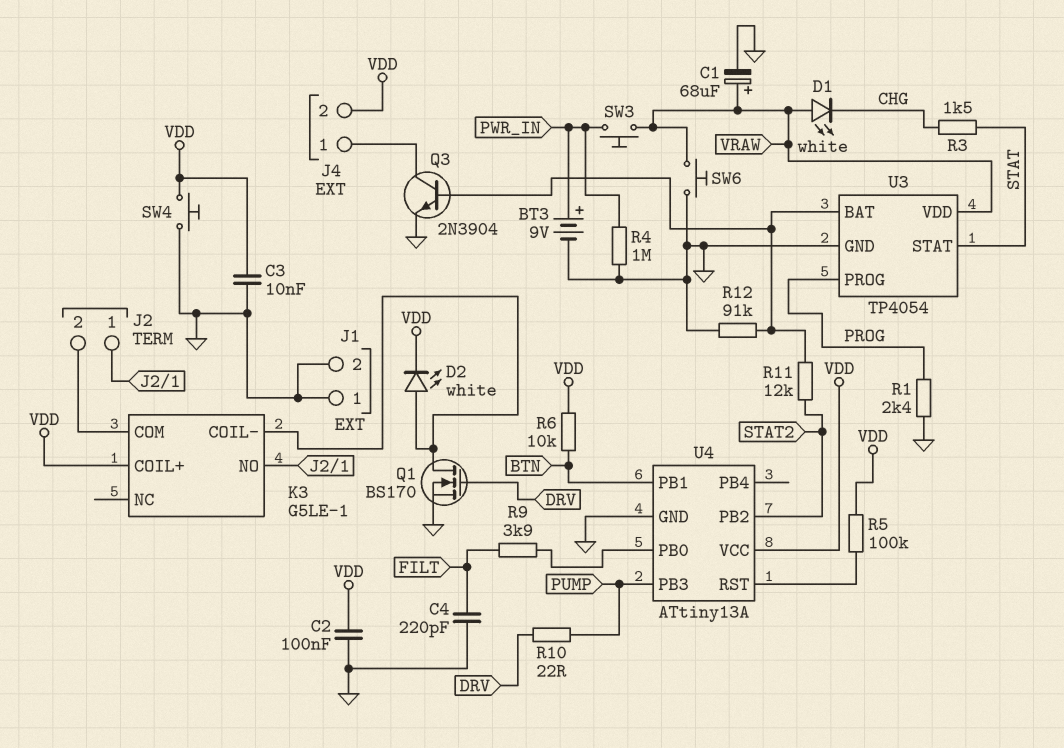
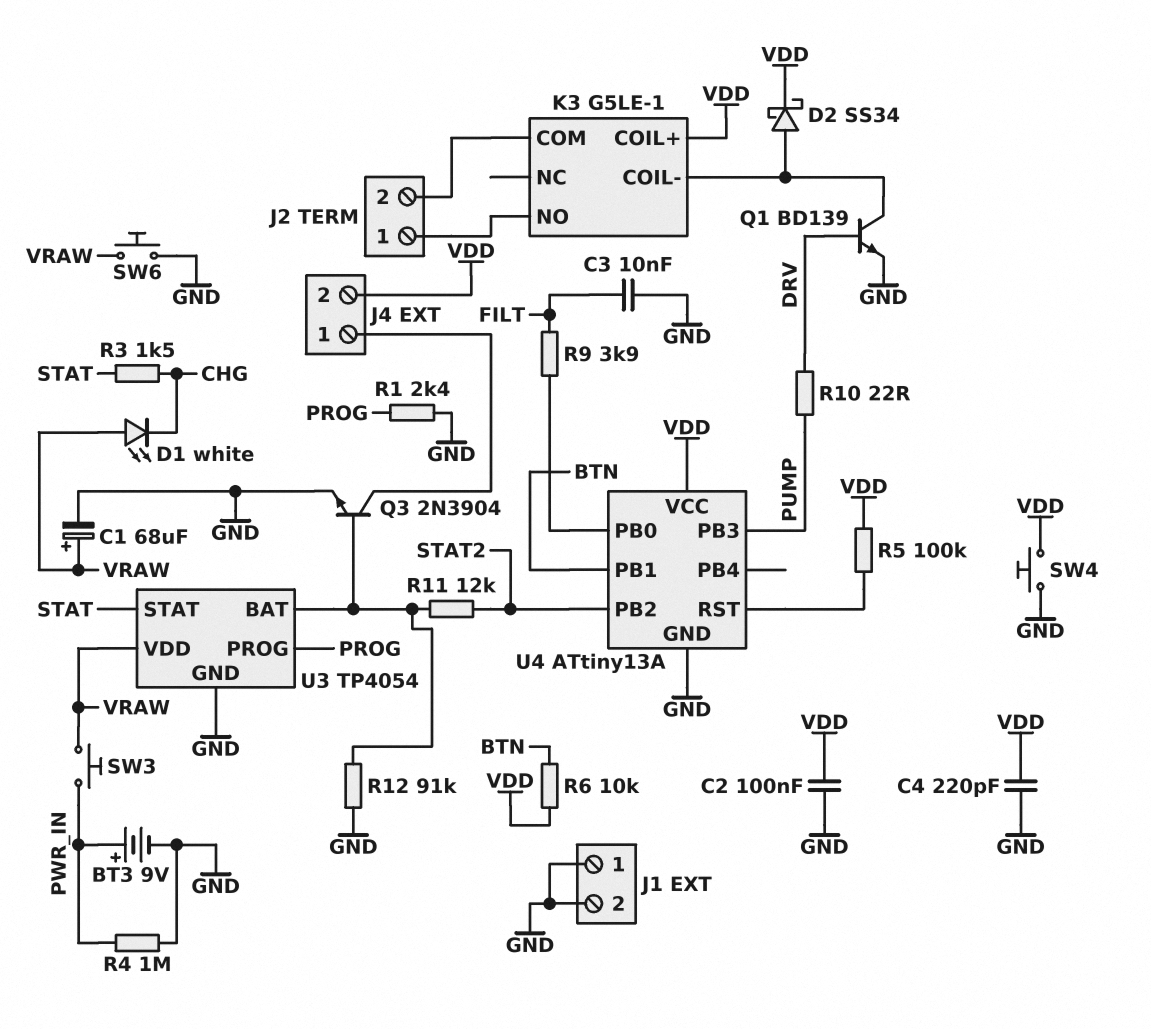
C3: 10nF (GND, VDD) -> 10nF (FILT, GND)
C4: 220pF (FILT, GND) -> 220pF (GND, VDD)
D2: LED white (A K3/COIL-, K VDD) -> schottky SS34 (A K3/COIL-, K VDD)
Q1: NMOS BS170 (G DRV, D K3/COIL-, S GND) -> NPN BD139 (B DRV, C K3/COIL-, E GND)

